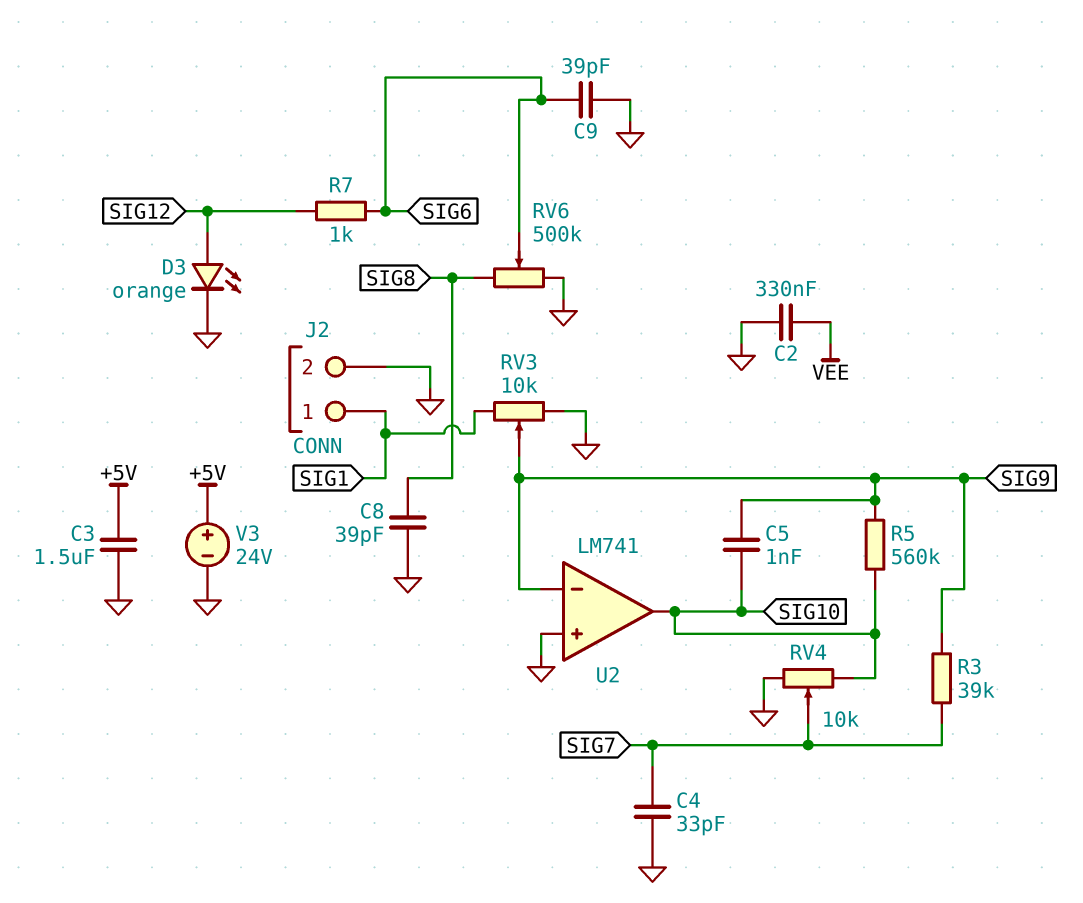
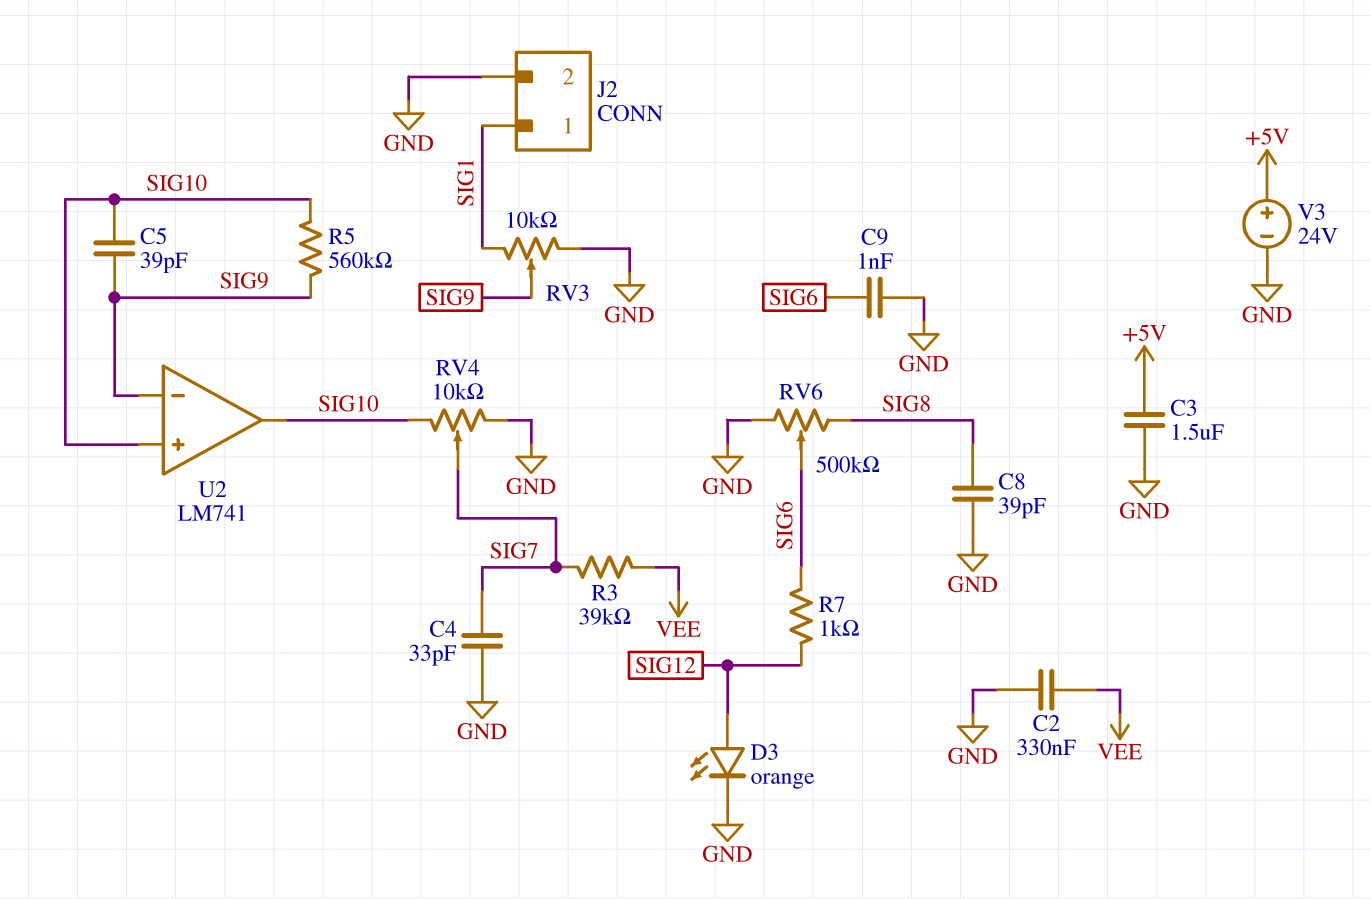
C5: 1nF (SIG9, SIG10) -> 39pF (SIG9, SIG10)
C9: 39pF (GND, SIG6) -> 1nF (GND, SIG6)
R3: 39k (SIG7, SIG9) -> 39k (SIG7, VEE)
U2 pin in+: GND -> SIG10

